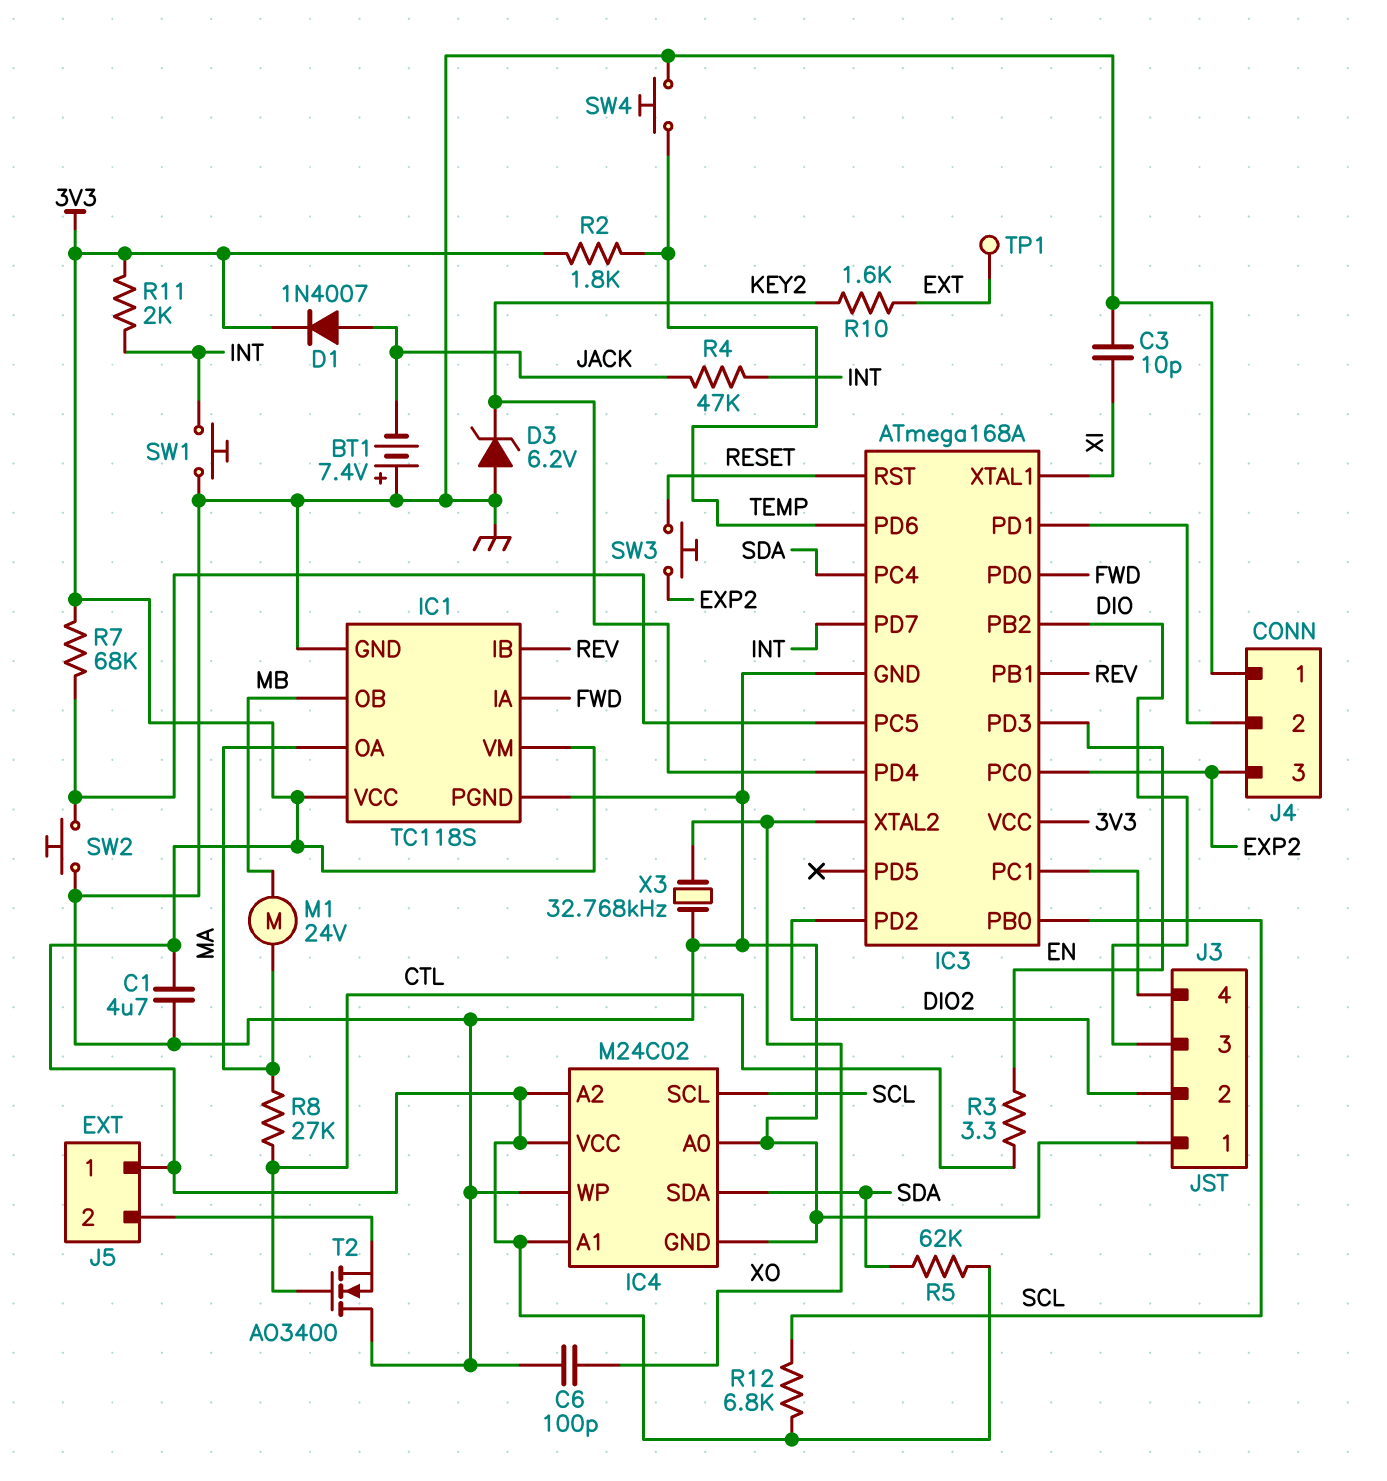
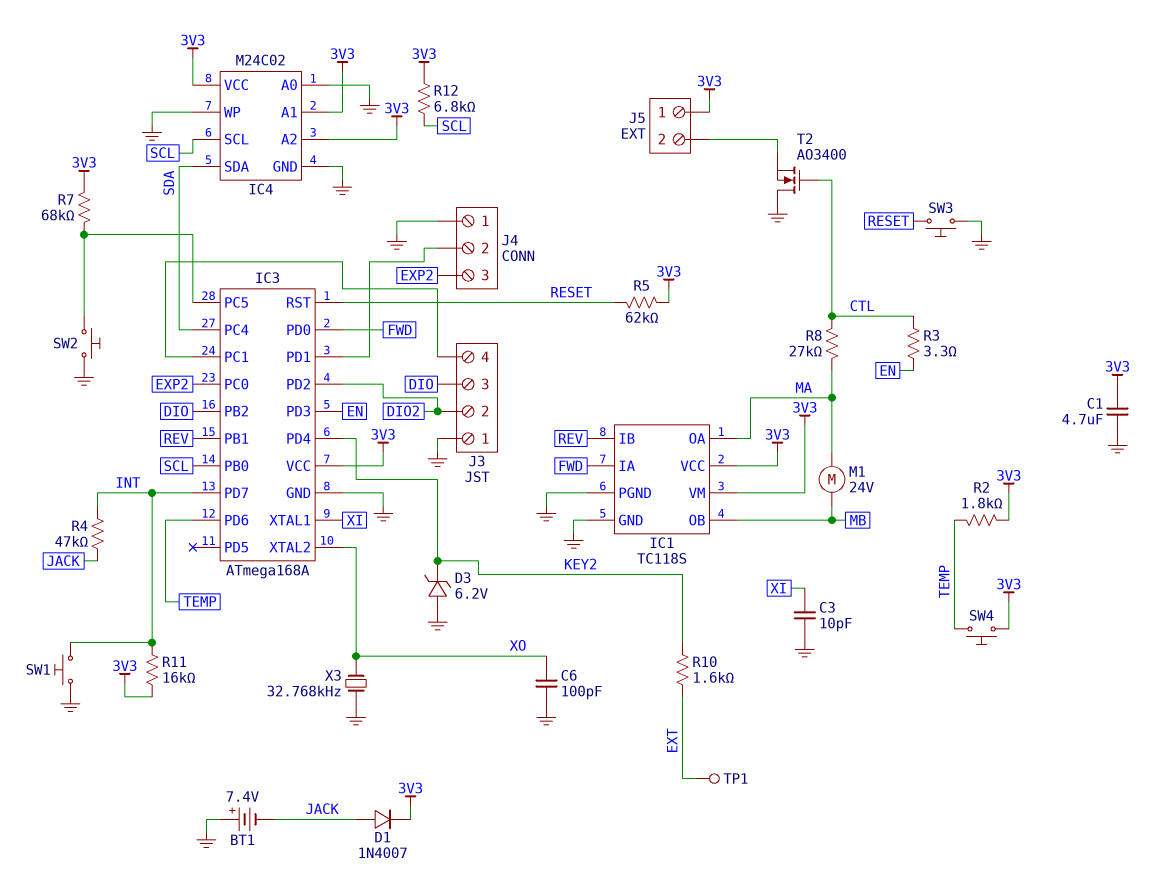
R5: 62k (3V3, SDA) -> 62k (3V3, RESET)
R11: 2k (3V3, INT) -> 16k (3V3, INT)
SW3: button (EXP2, RESET) -> button (GND, RESET)
SW4: button (GND, TEMP) -> button (3V3, TEMP)

